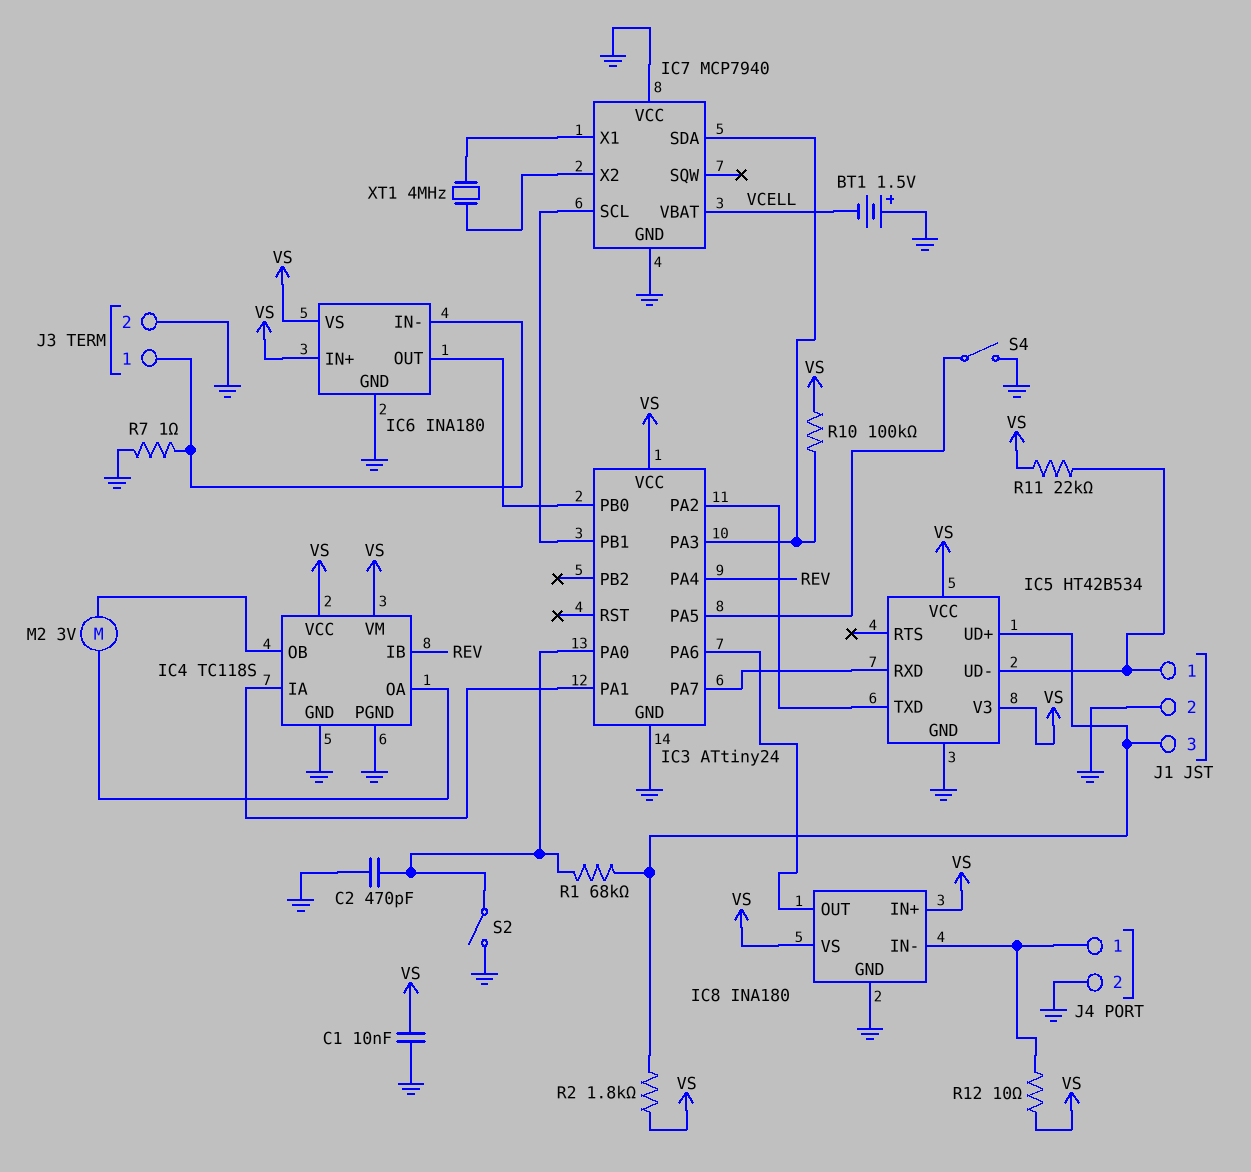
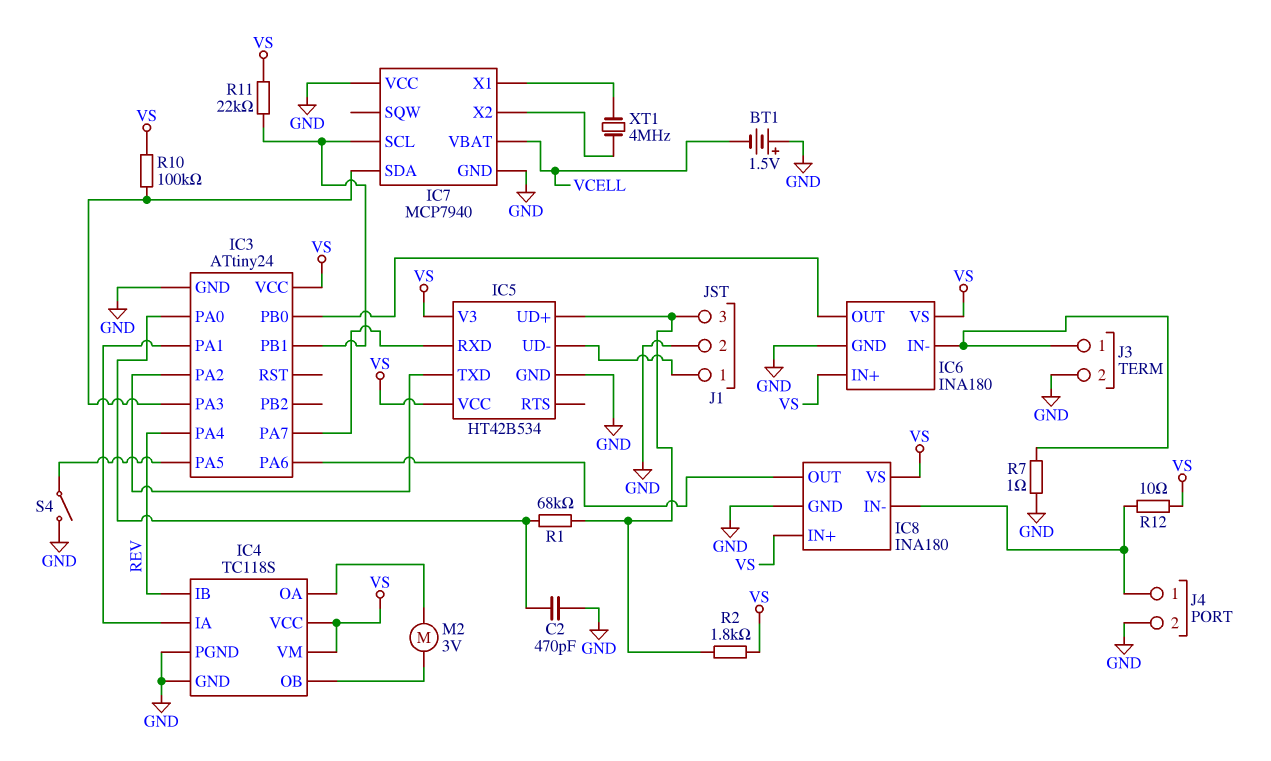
C1: 10nF (GND, VS) -> none
R11: 22k (IC5/UD-, VS) -> 22k (IC3/PB1, VS)
S2: switch (GND, IC3/PA0) -> none

